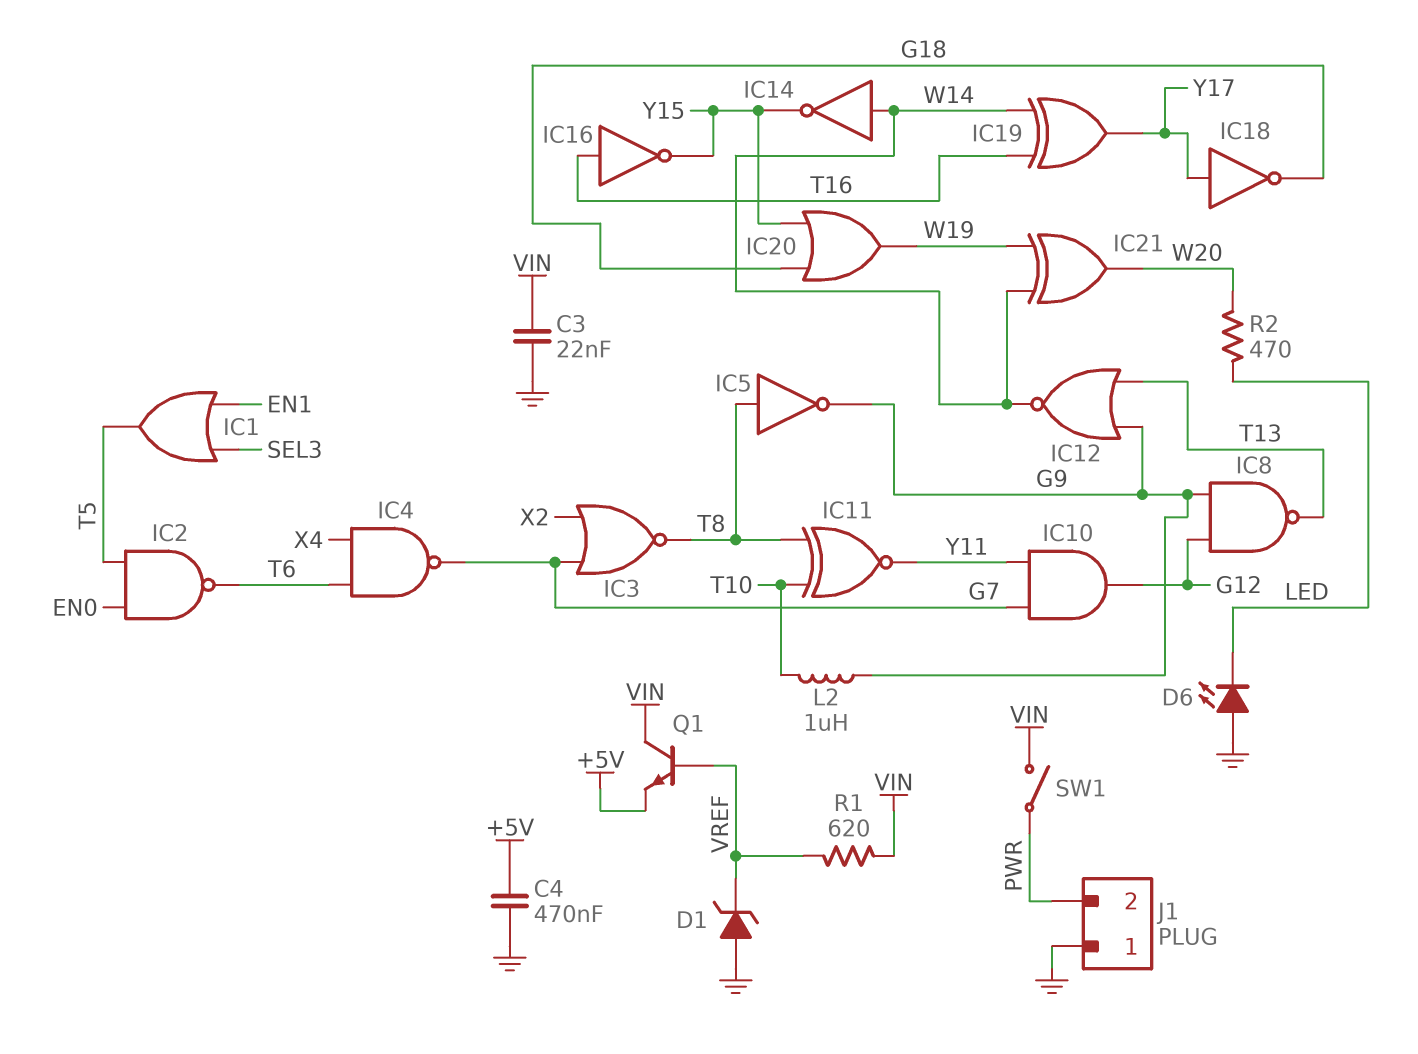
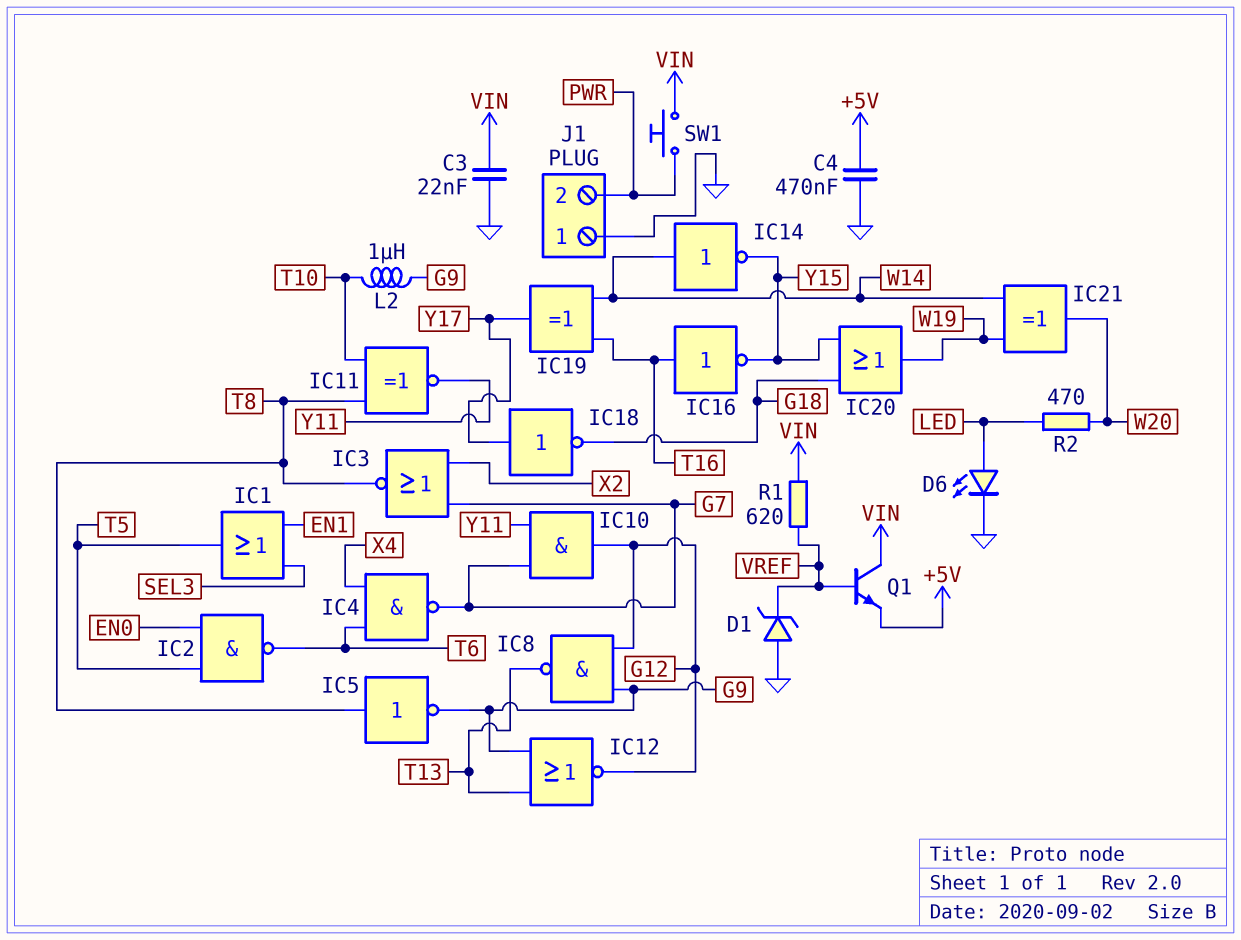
D6: LED (A GND, K LED) -> LED (A LED, K GND)
IC12: NOR (in G9, in T13, out W14) -> NOR (in G9, in T13, out G12)
SW1: switch (PWR, VIN) -> button (PWR, VIN)

